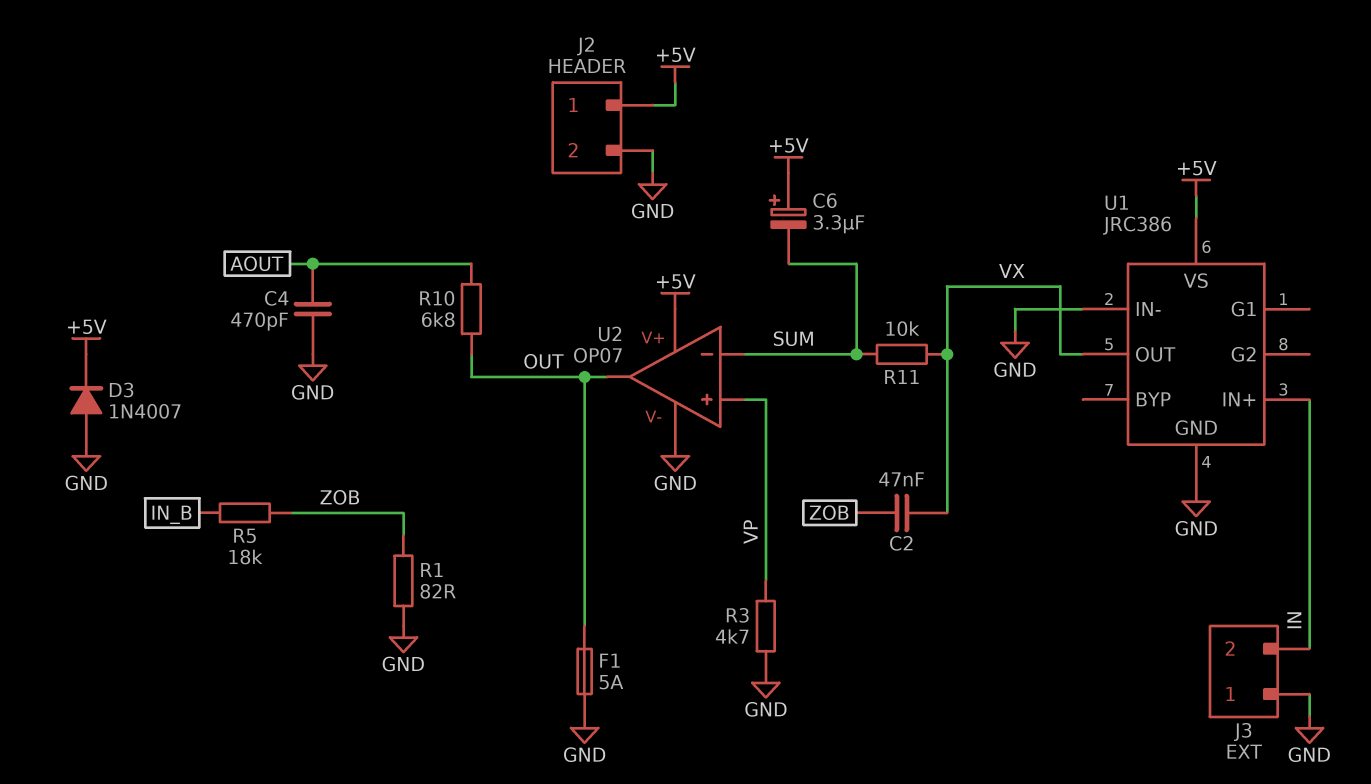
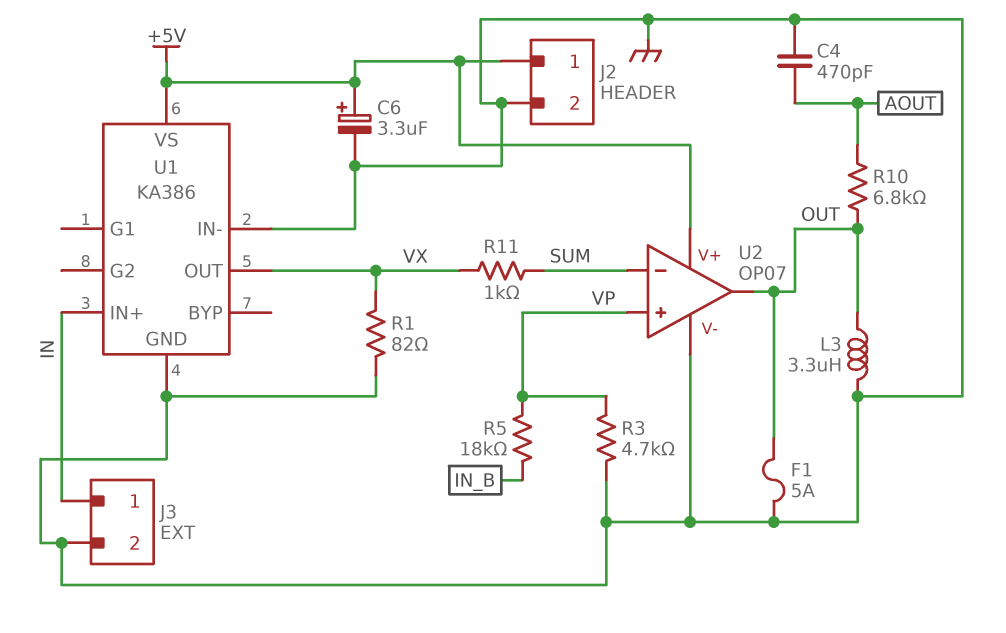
C2: 47nF (VX, ZOB) -> none
C6: 3.3uF (plus +5V, minus SUM) -> 3.3uF (plus +5V, minus GND)
D3: diode 1N4007 (A GND, K +5V) -> none
J3 pin 1: GND -> IN
J3 pin 2: IN -> GND
L3: none -> 3.3uH (GND, OUT)
R1: 82 (GND, ZOB) -> 82 (GND, VX)
R5: 18k (IN_B, ZOB) -> 18k (IN_B, VP)
R11: 10k (SUM, VX) -> 1k (SUM, VX)
U1: JRC386 -> KA386

